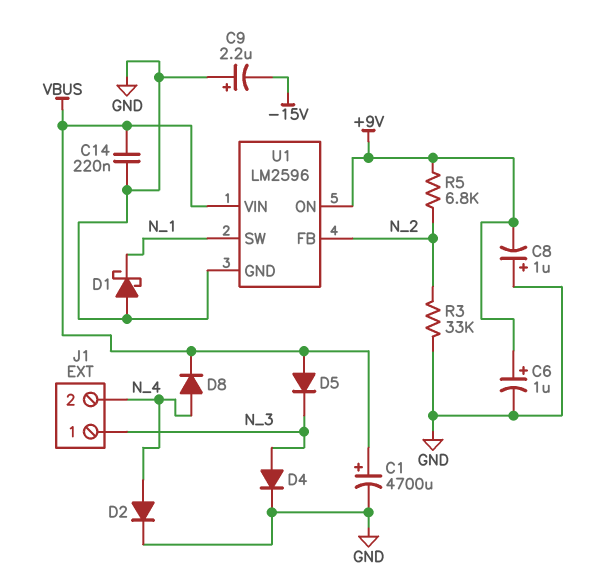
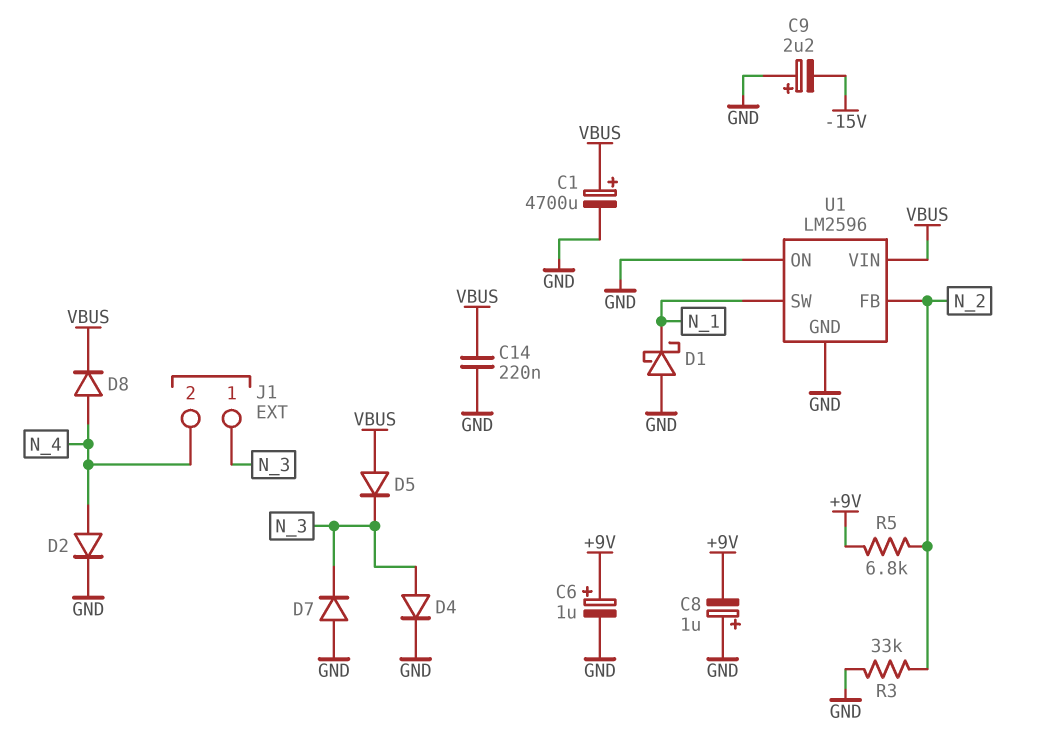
D7: none -> diode (A GND, K N_3)
U1 pin ON: +9V -> GND

